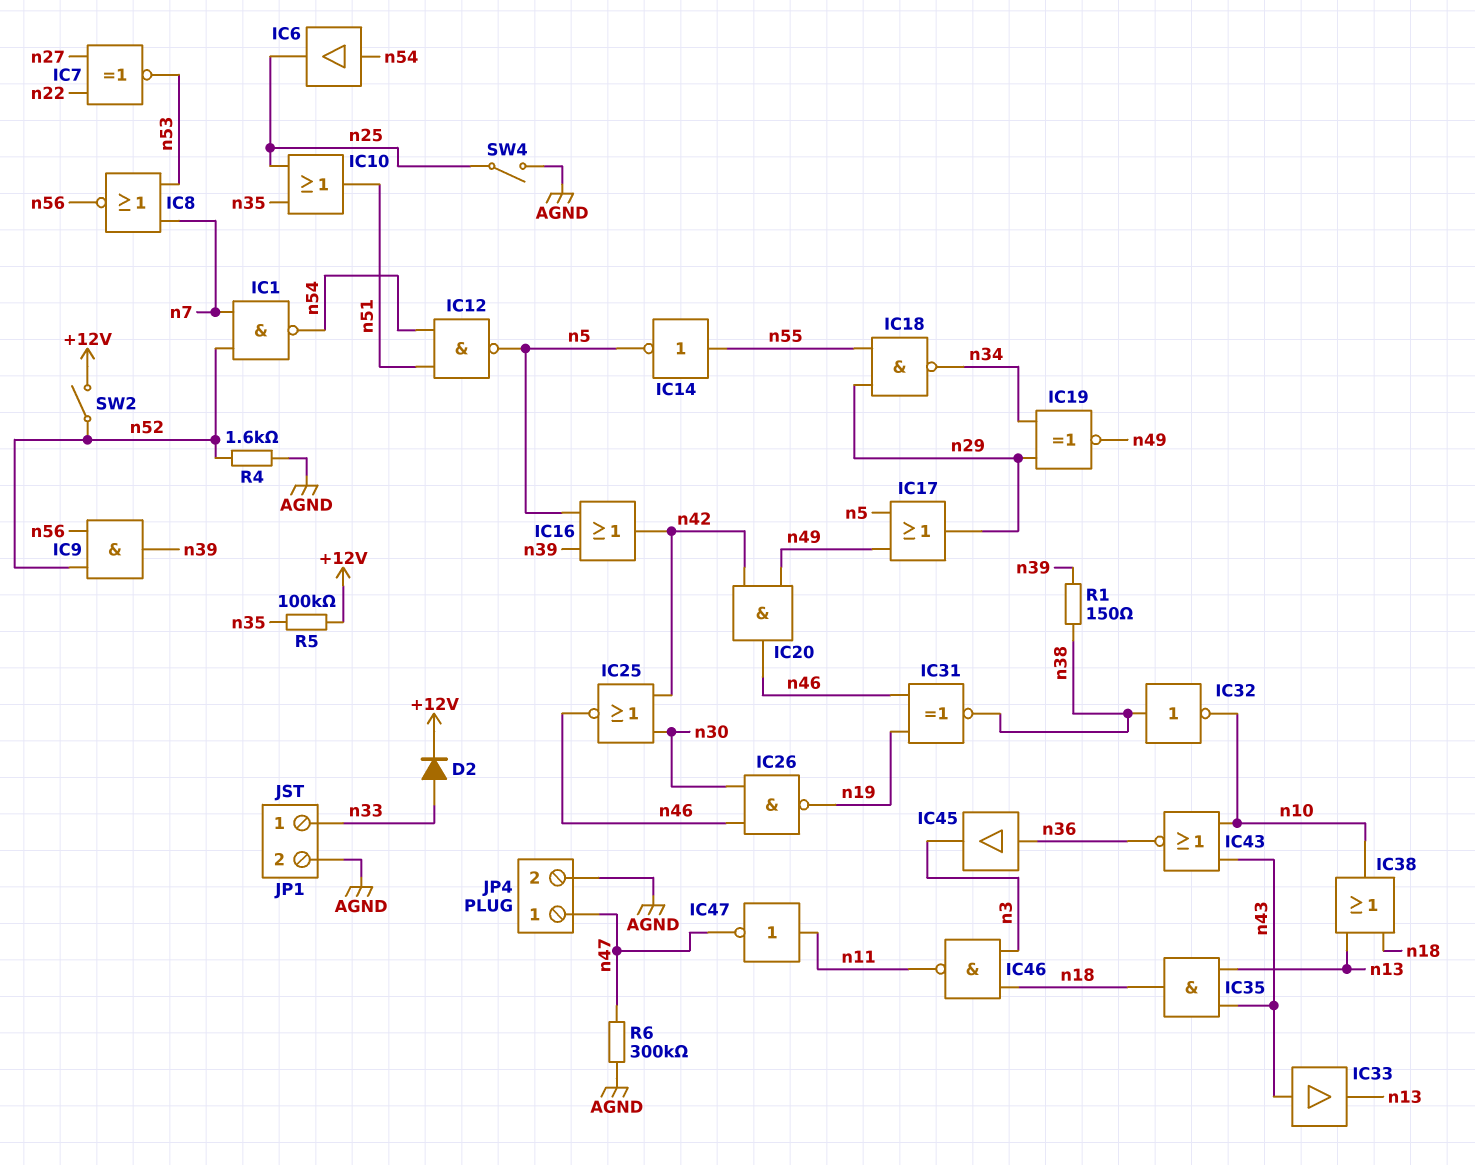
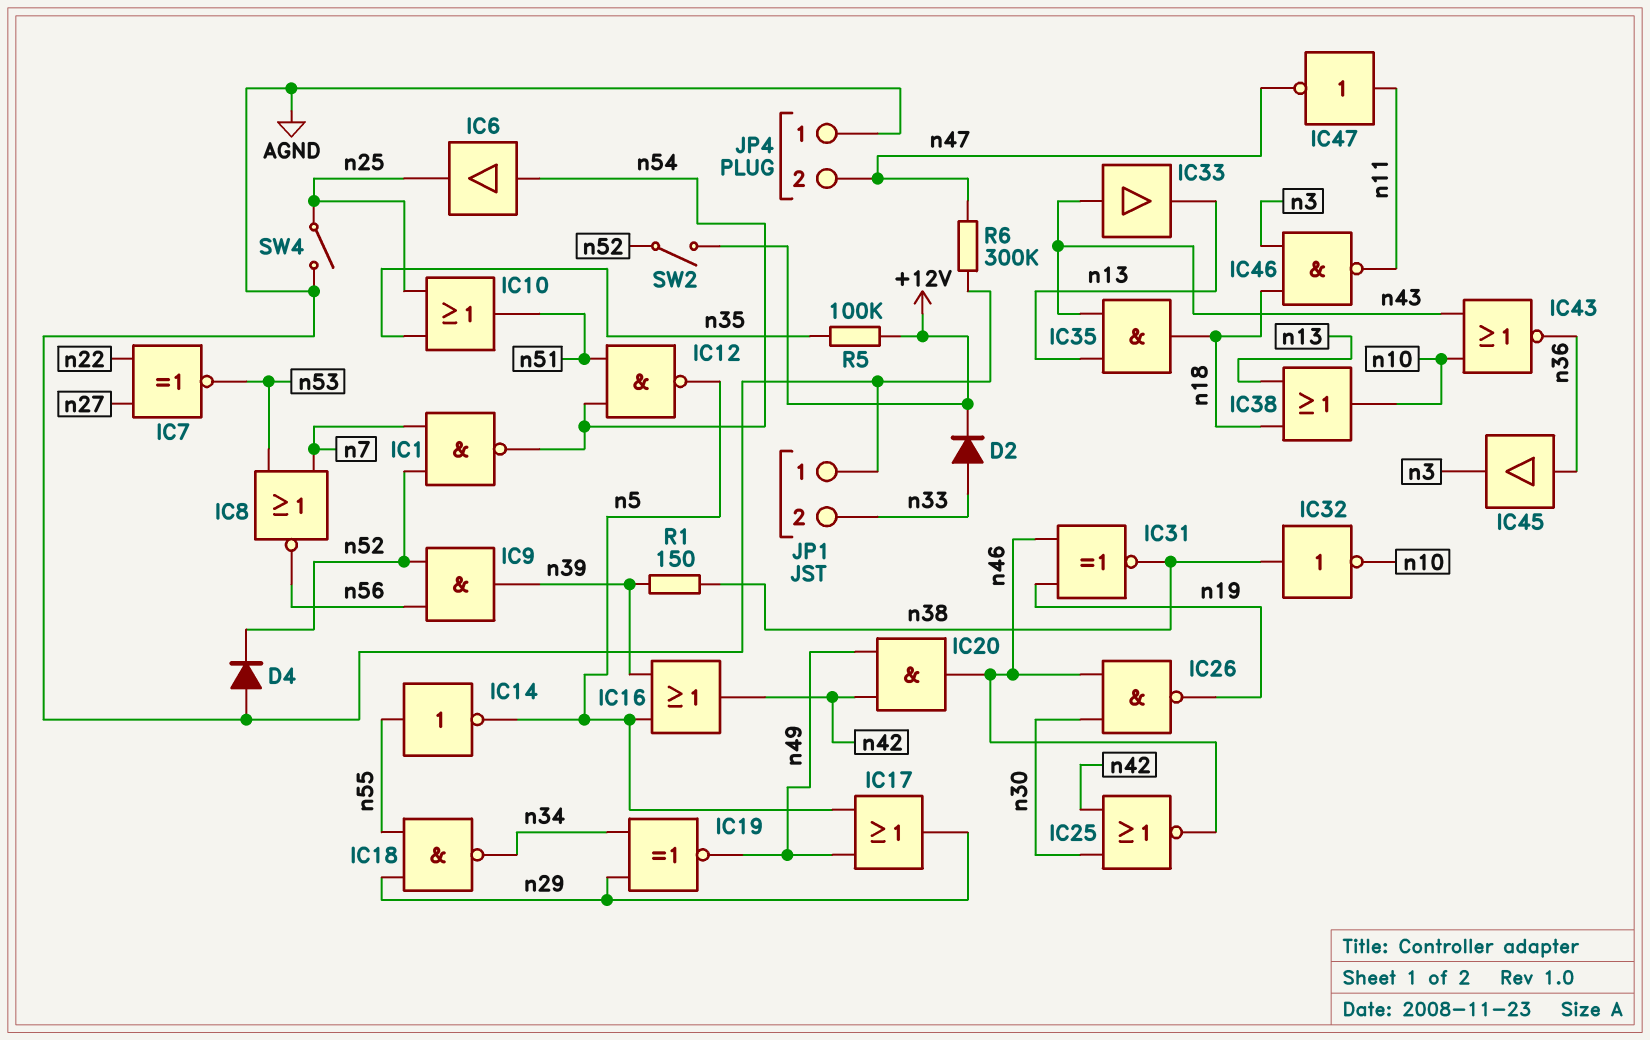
D4: none -> diode (A AGND, K n52)
JP1 pin 1: n33 -> AGND
JP1 pin 2: AGND -> n33
JP4 pin 1: n47 -> AGND
JP4 pin 2: AGND -> n47
R4: 1.6k (AGND, n52) -> none

